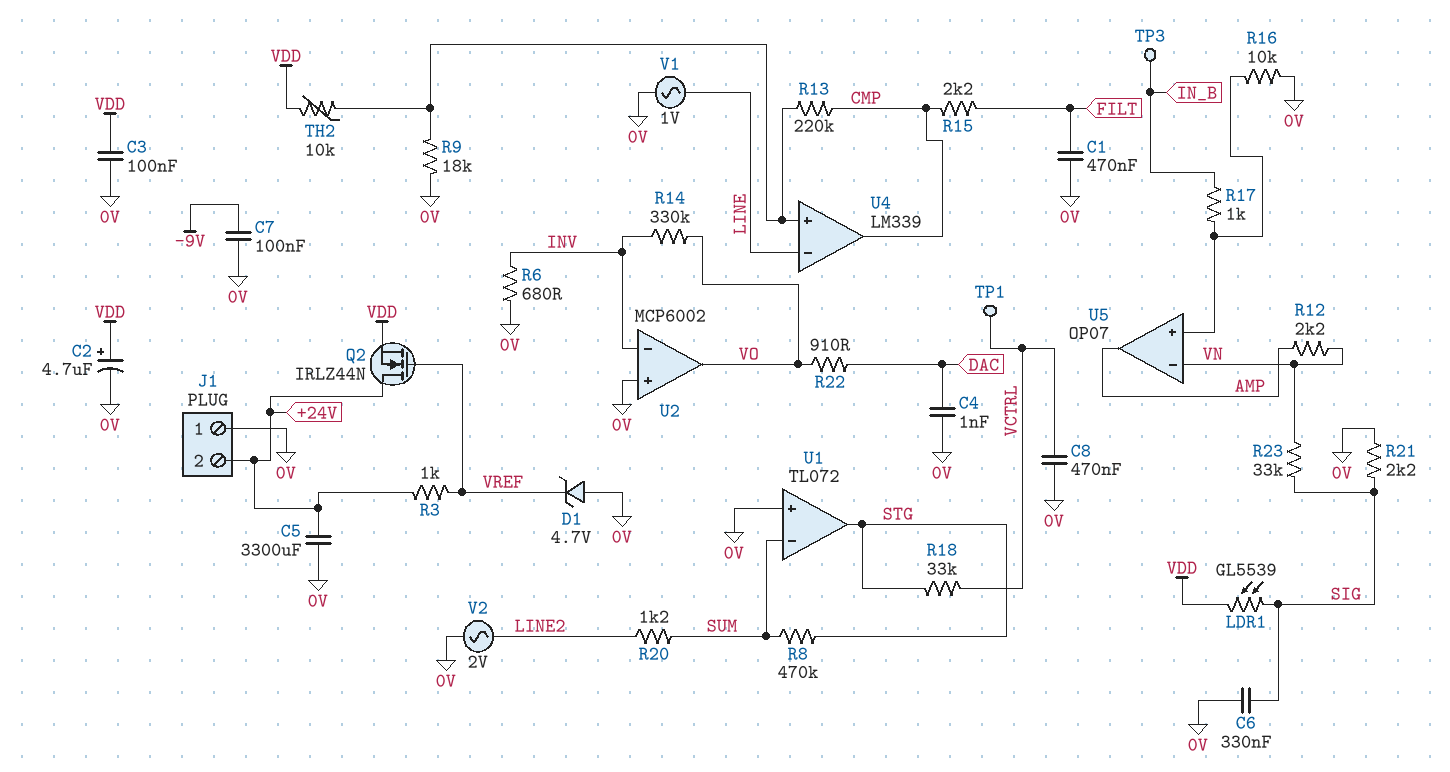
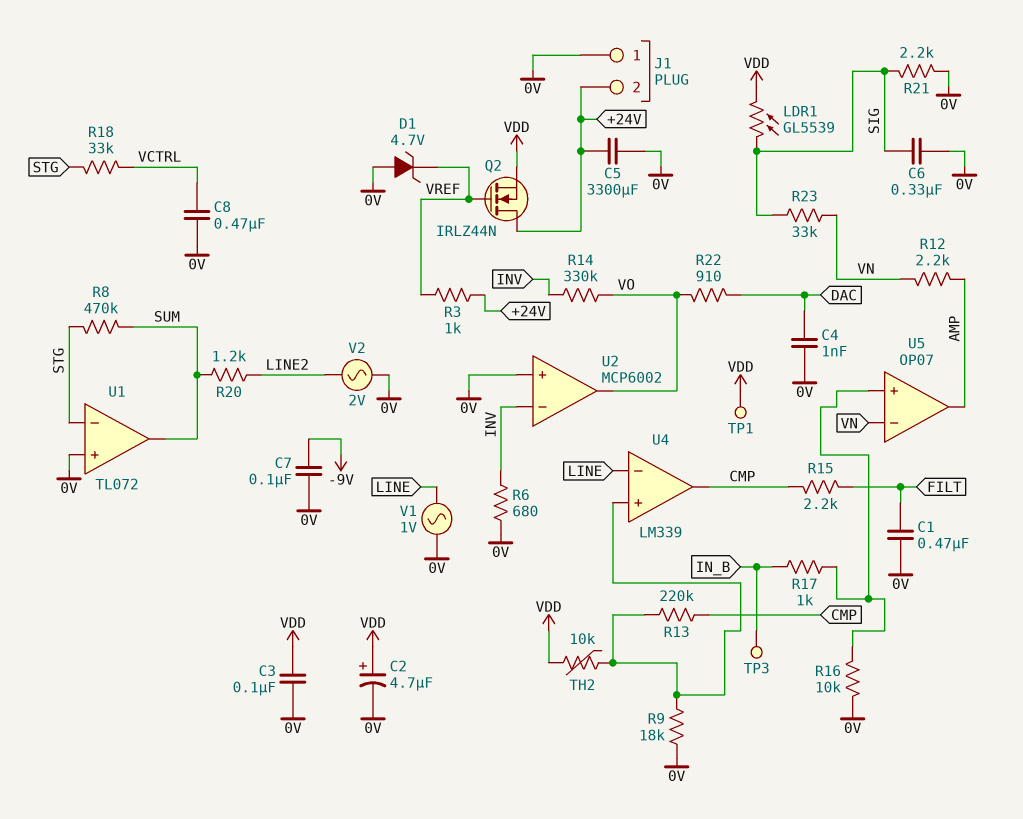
TP1: test point (VCTRL) -> test point (VDD)
U1 pin in-: SUM -> STG
U1 pin out: STG -> SUM

